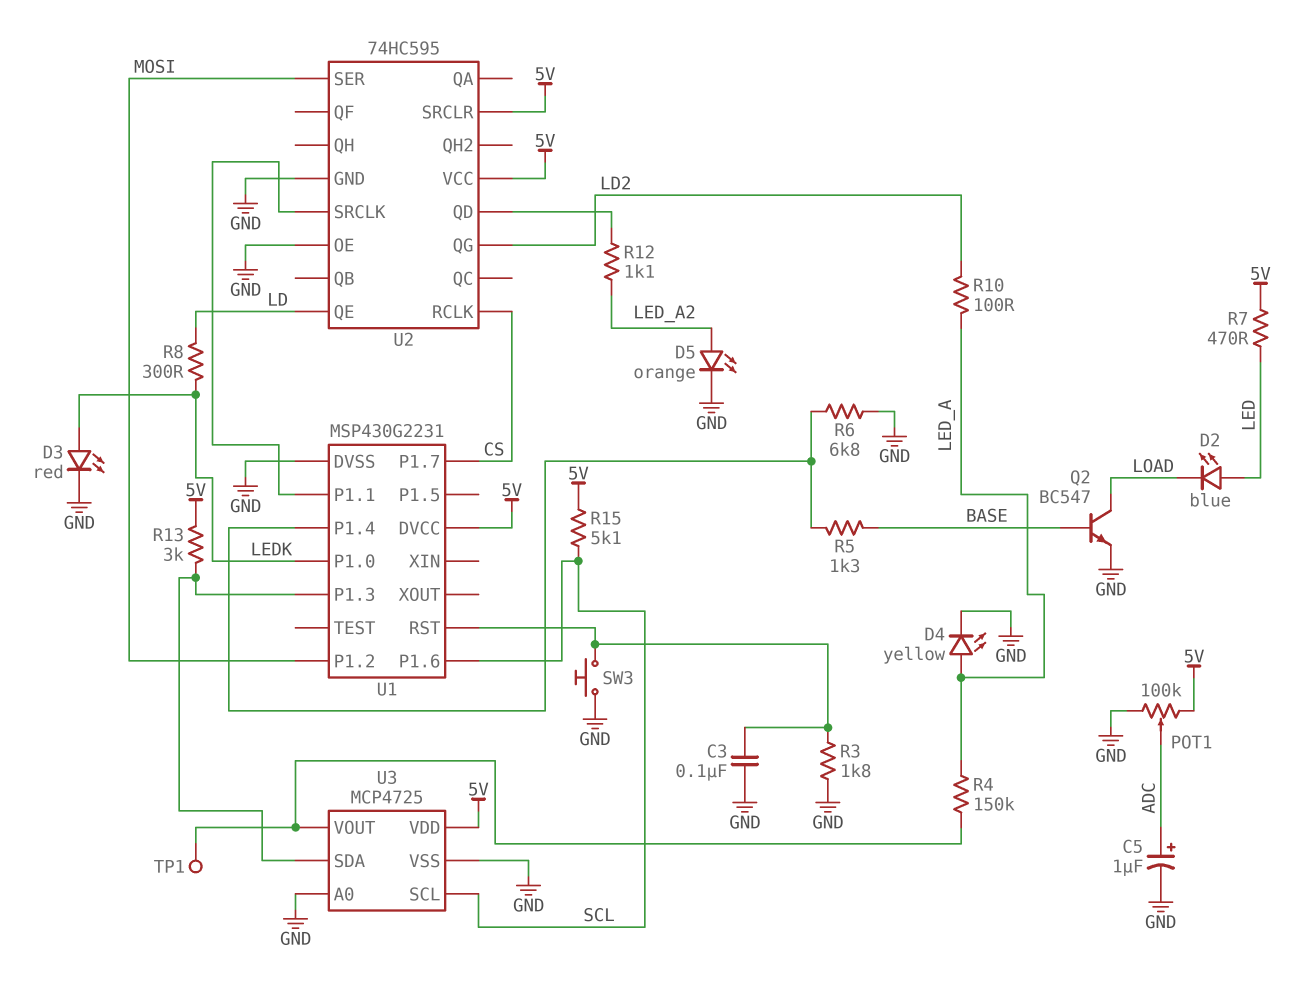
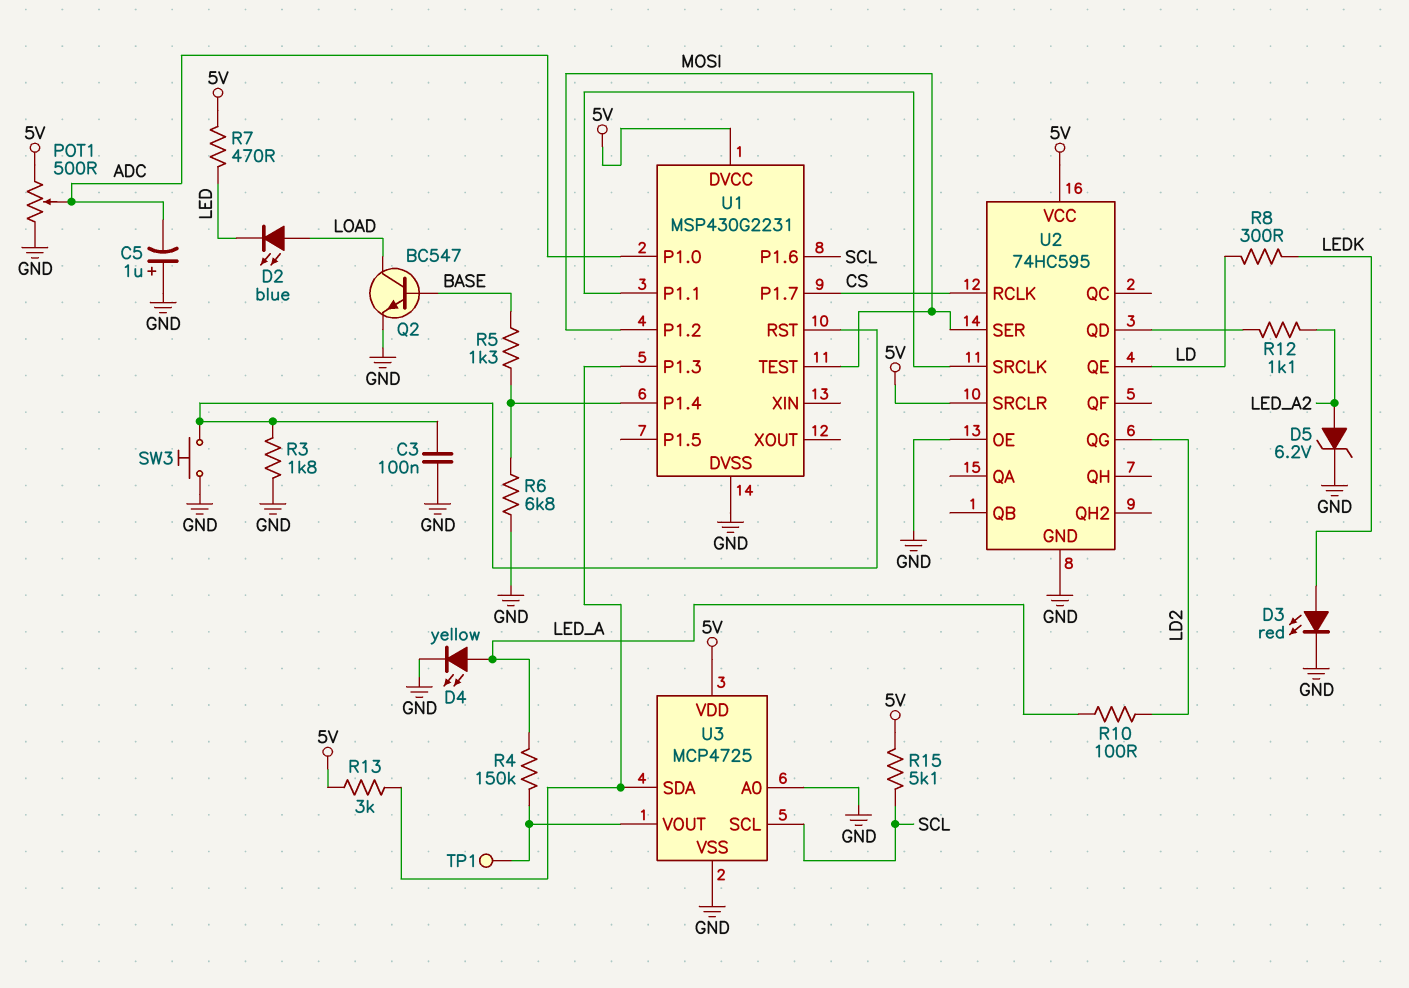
C5: 1uF (plus ADC, minus GND) -> 1uF (plus GND, minus ADC)
D2: LED blue (A LED, K LOAD) -> LED blue (A LOAD, K LED)
D5: LED orange (A LED_A2, K GND) -> zener 6.2V (A LED_A2, K GND)
POT1: 100k (5V, GND, wiper ADC) -> 500 (5V, GND, wiper ADC)
U1 pin P1.0: LEDK -> ADC
U1 pin TEST: none -> MOSI

